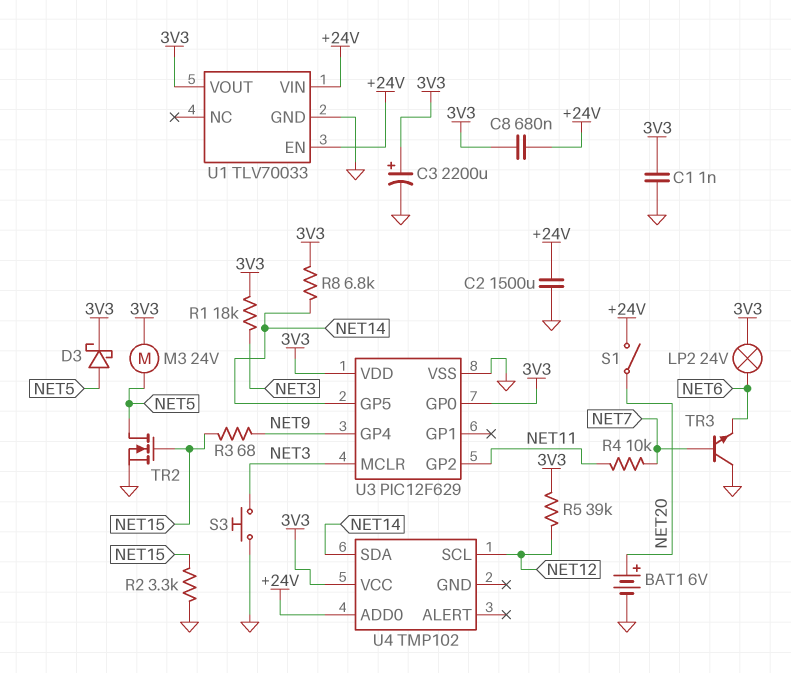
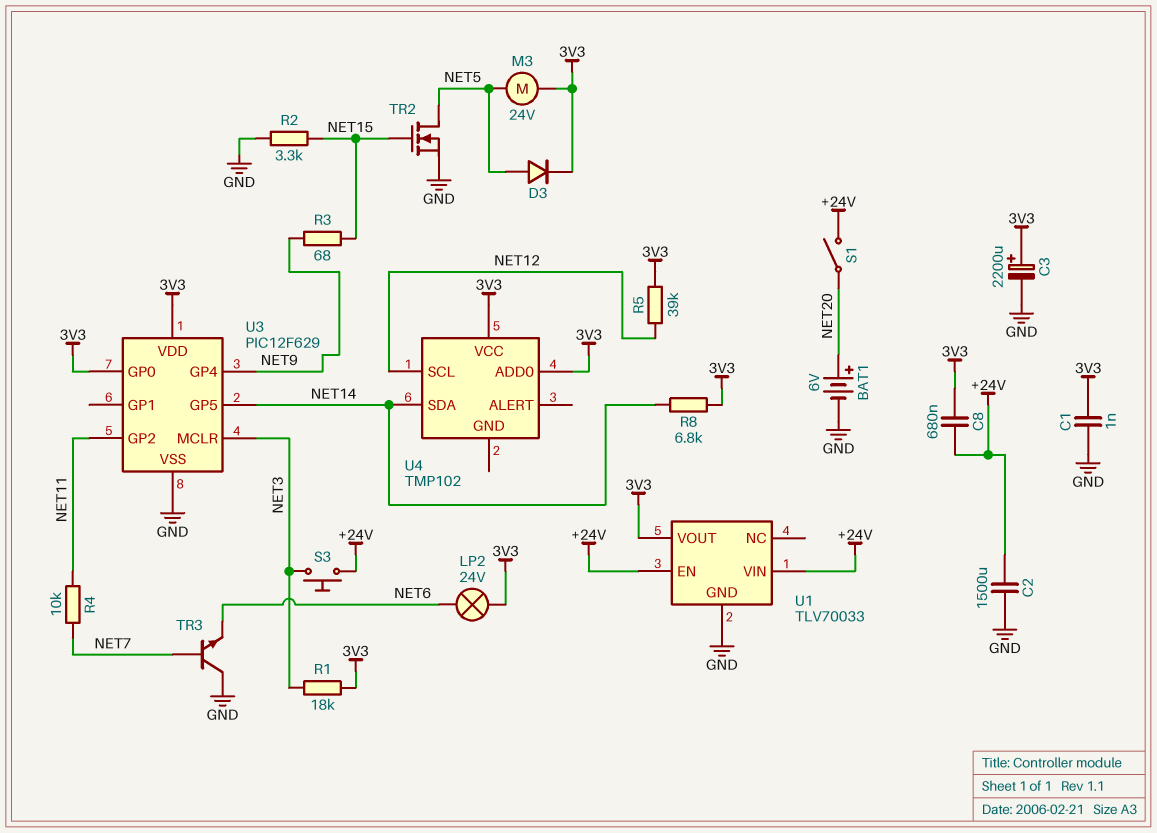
D3: schottky (A NET5, K 3V3) -> diode (A NET5, K 3V3)
S3: button (GND, NET3) -> button (+24V, NET3)
U4 pin ADD0: +24V -> 3V3

